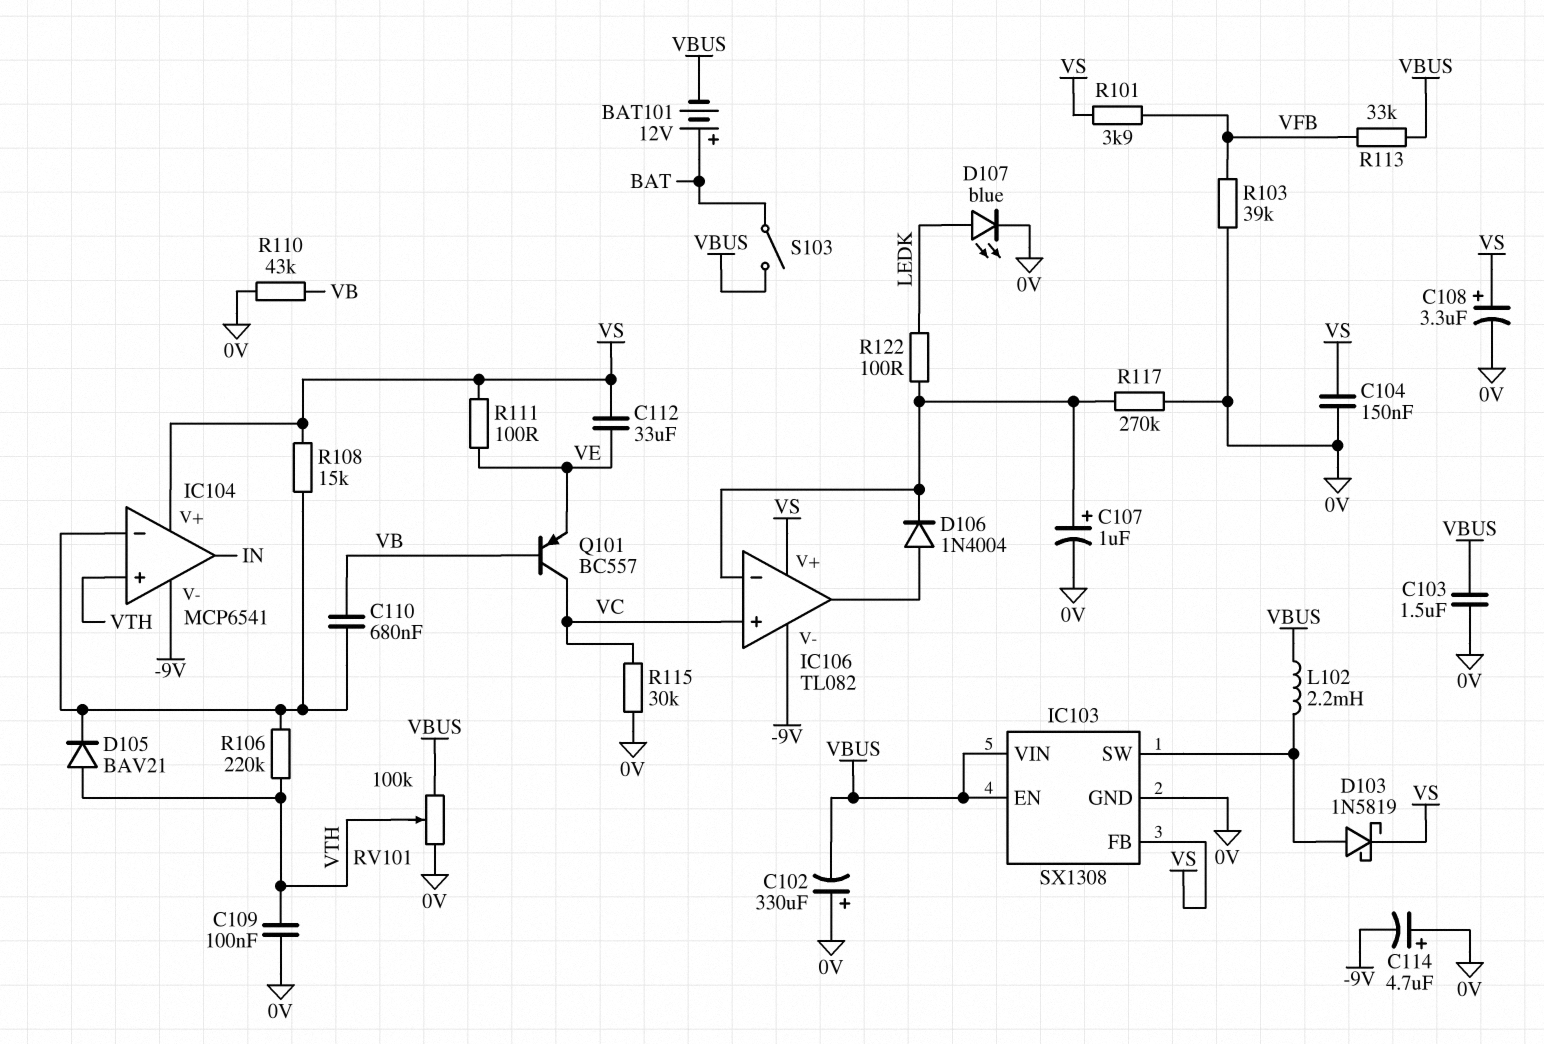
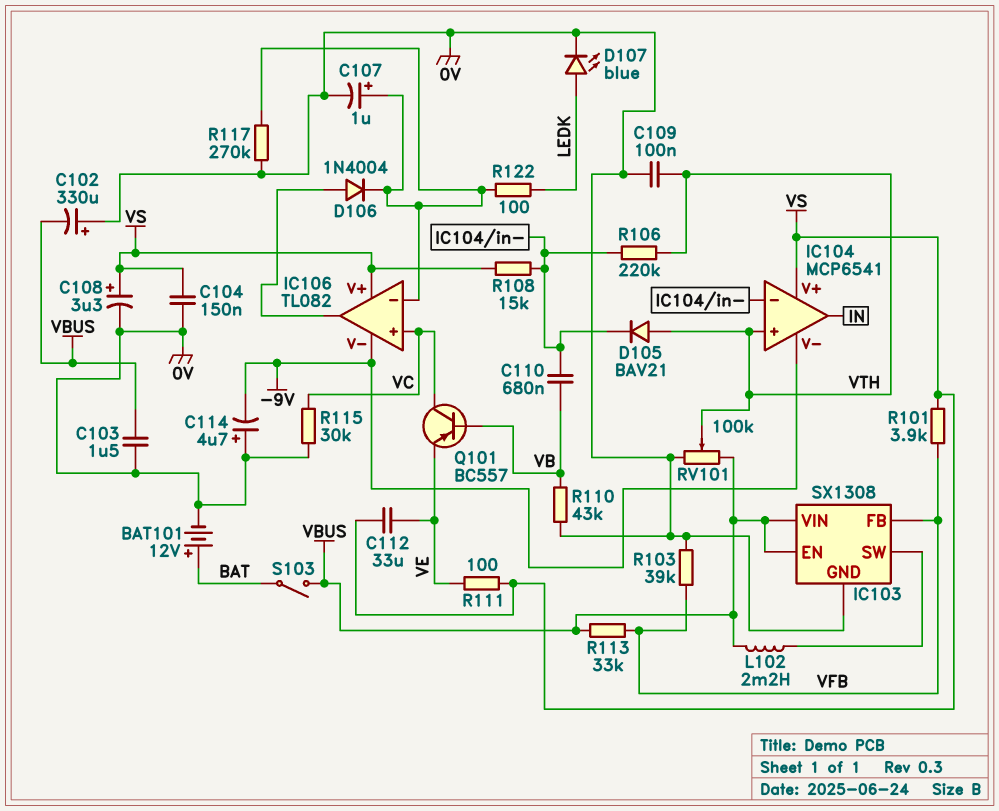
BAT101: 12V (plus BAT, minus VBUS) -> 12V (plus BAT, minus 0V)
D103: schottky 1N5819 (A IC103/SW, K VS) -> none
IC103 pin FB: VS -> VFB

